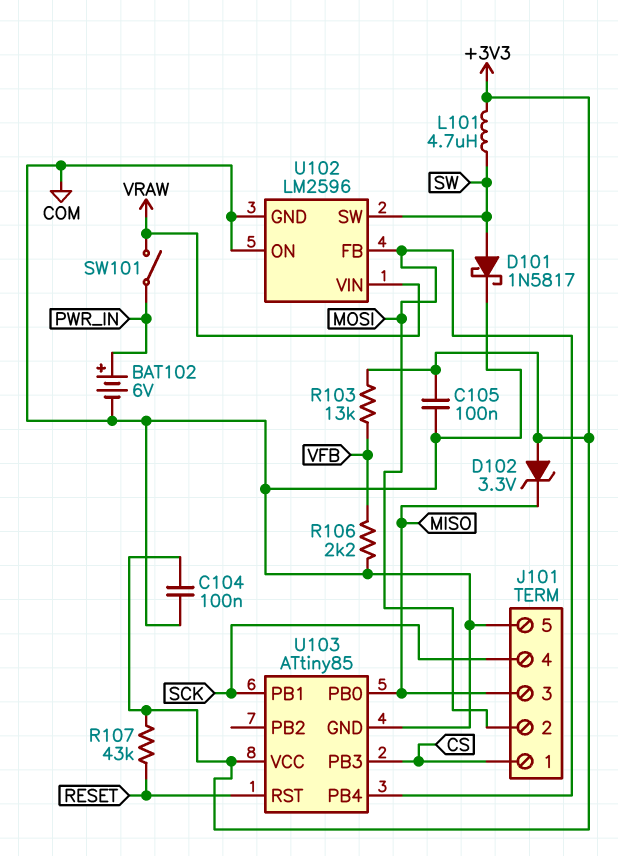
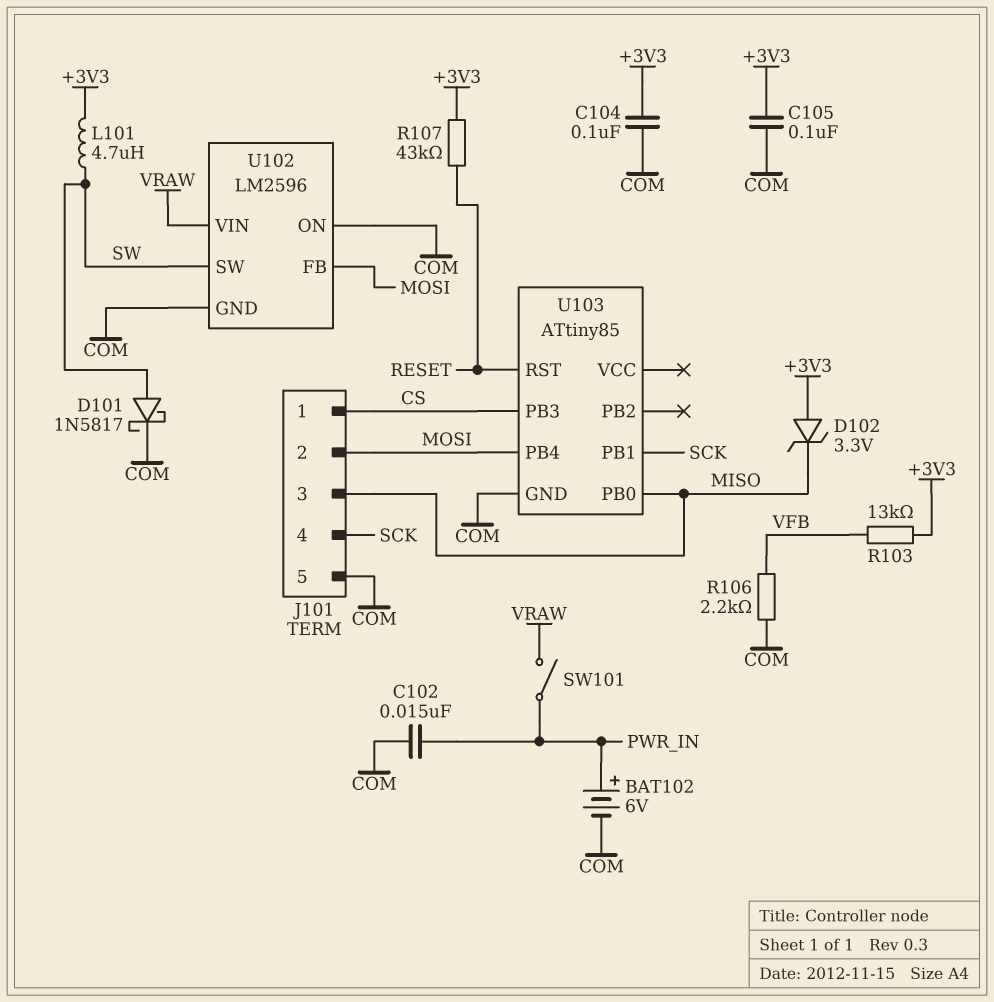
C102: none -> 15nF (COM, PWR_IN)
U103 pin VCC: +3V3 -> none

